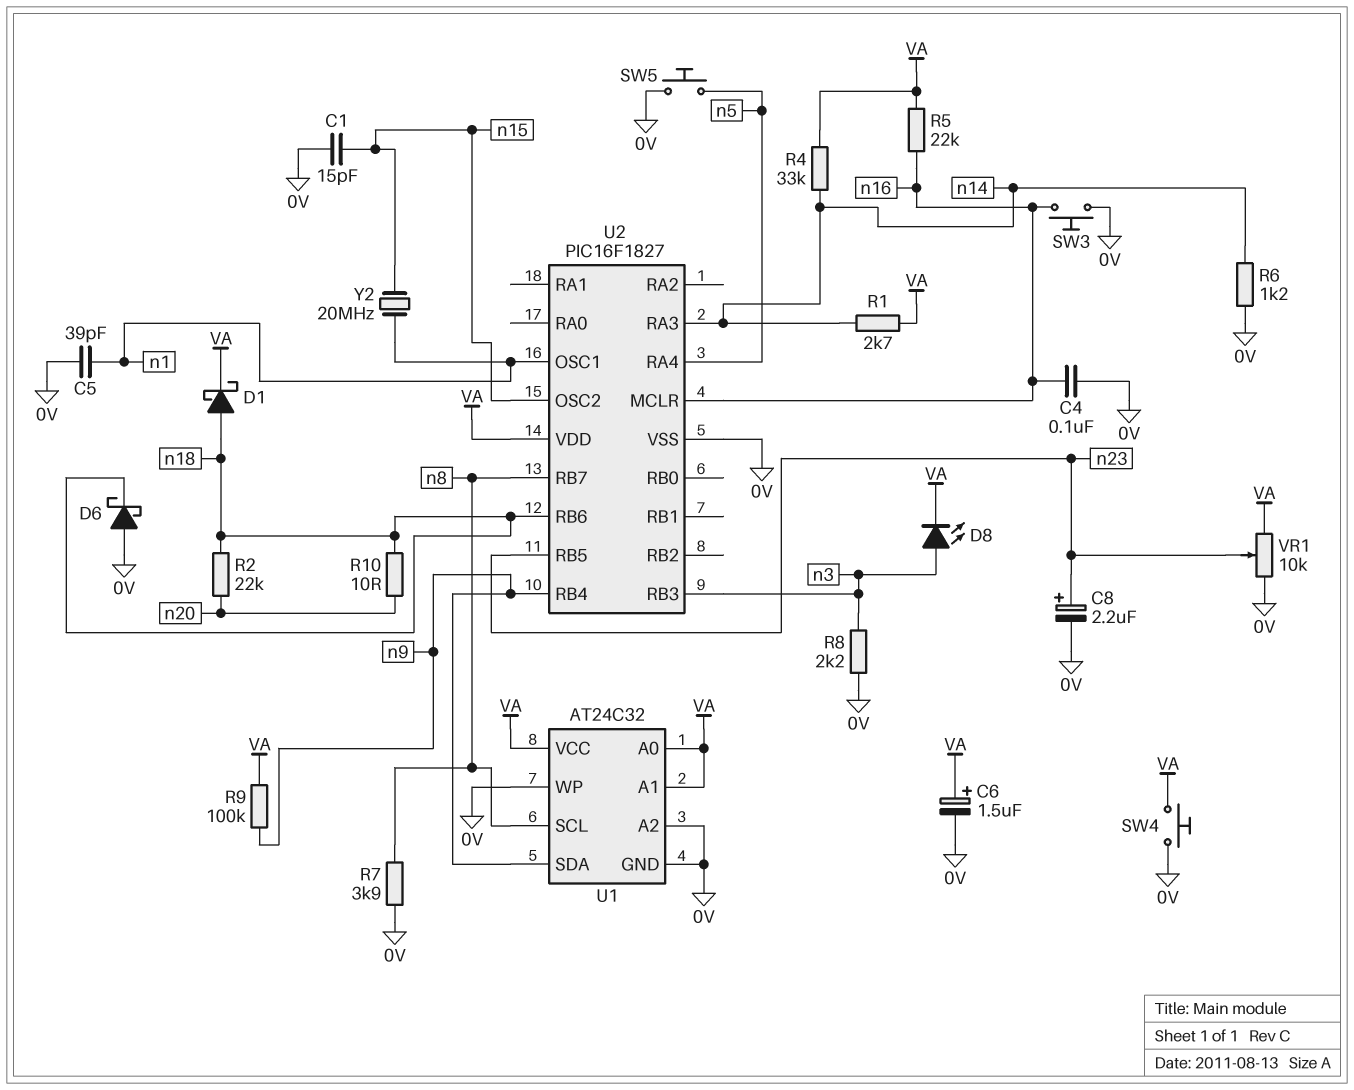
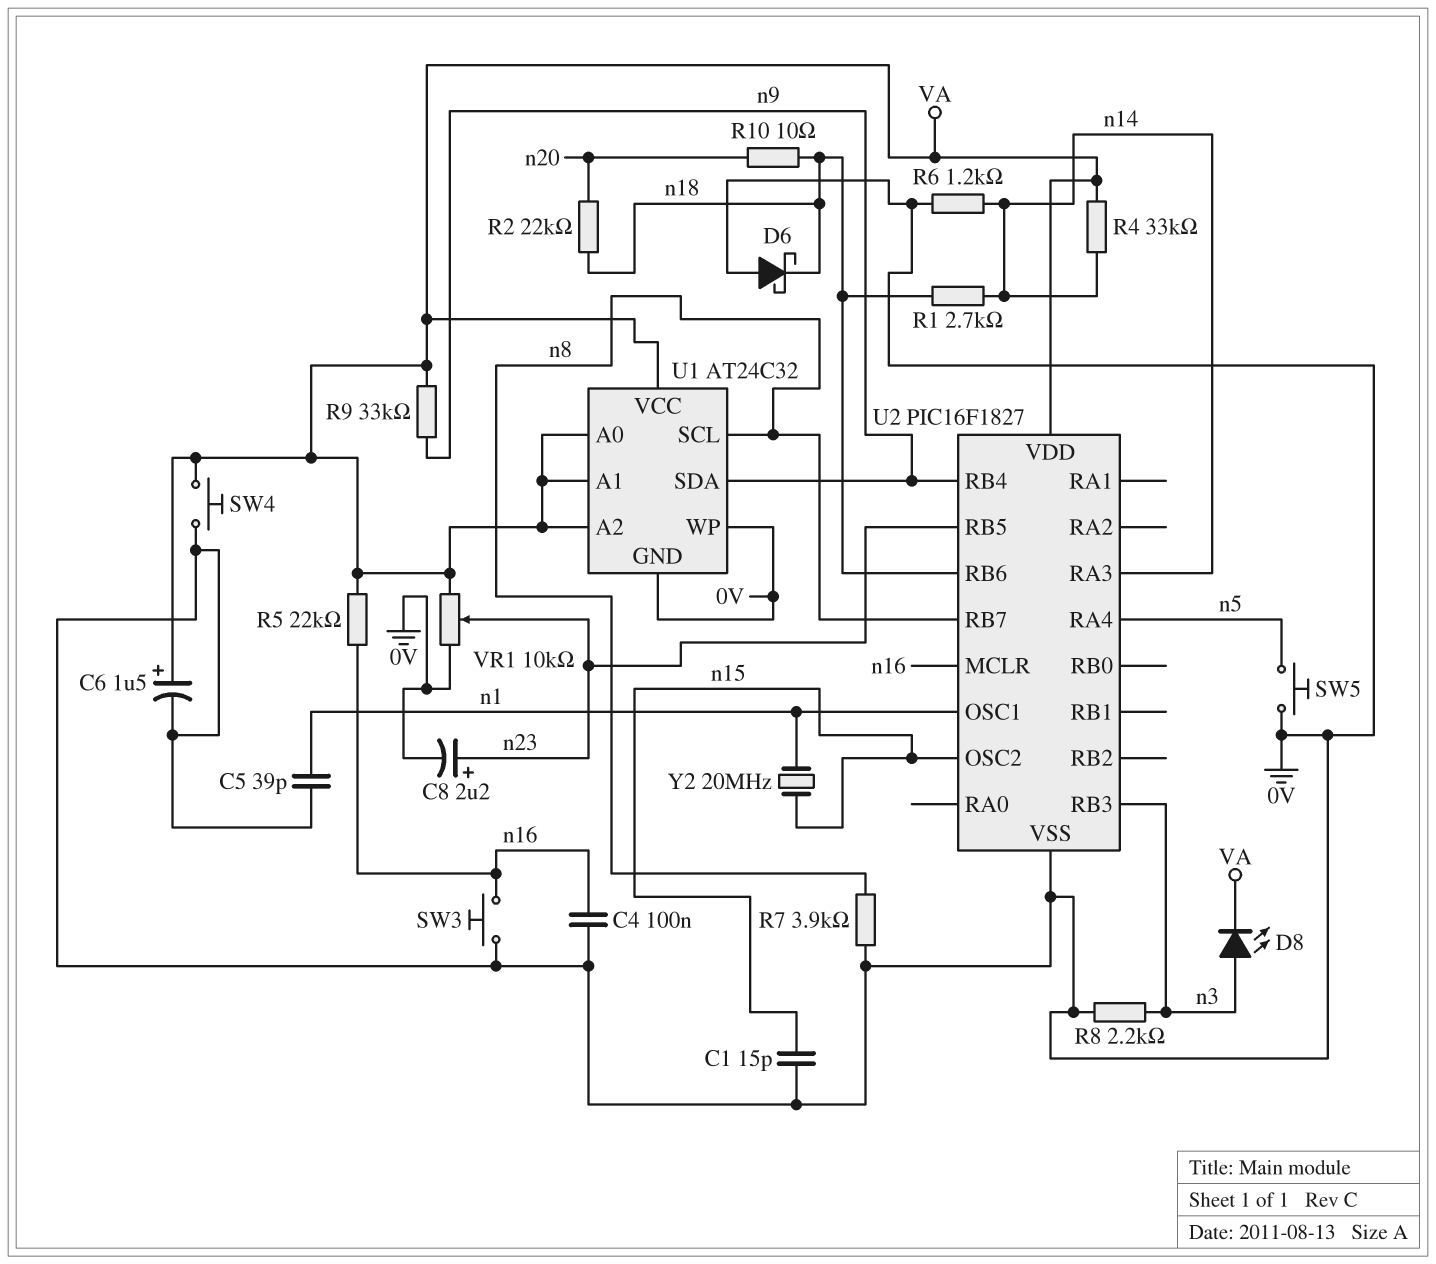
D1: schottky (A n18, K VA) -> none
R1: 2.7k (VA, n14) -> 2.7k (n14, n18)
R9: 100k (VA, n9) -> 33k (VA, n9)
U1 pin A2: 0V -> VA

